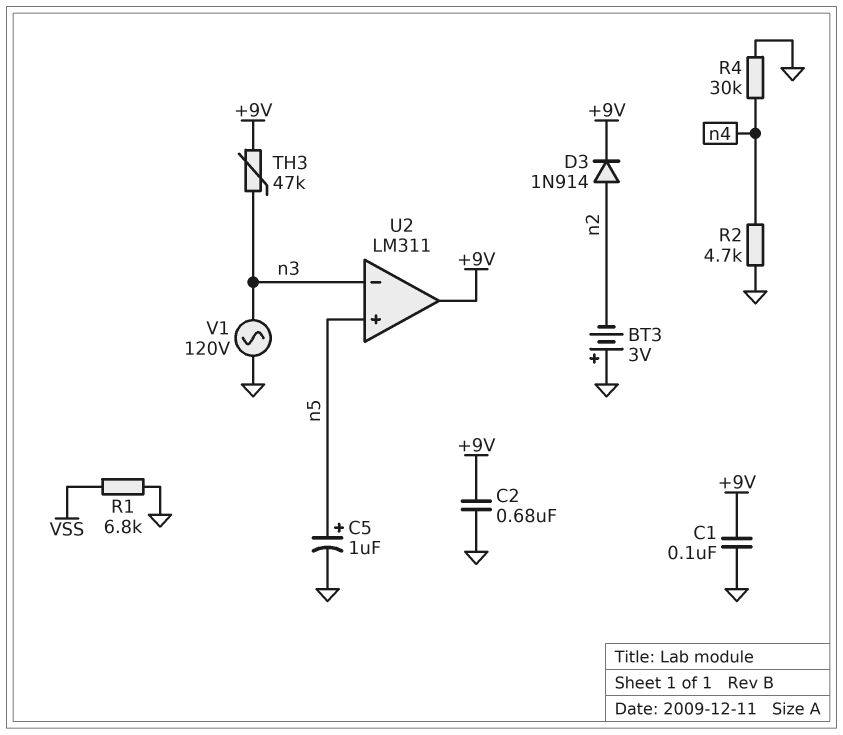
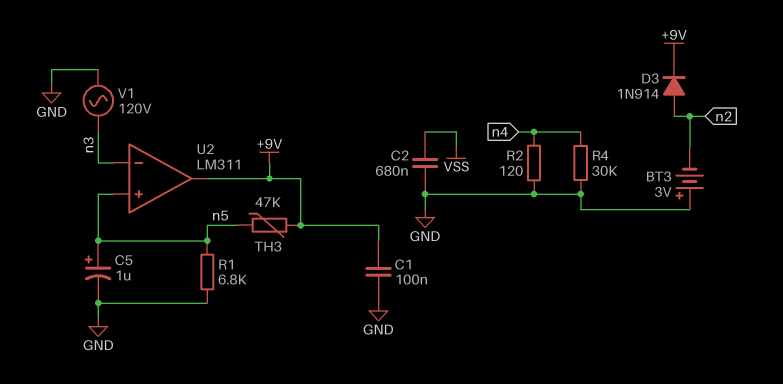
C2: 680nF (+9V, GND) -> 680nF (GND, VSS)
R1: 6.8k (GND, VSS) -> 6.8k (GND, n5)
R2: 4.7k (GND, n4) -> 120 (GND, n4)
TH3: 47k (+9V, n3) -> 47k (+9V, n5)

